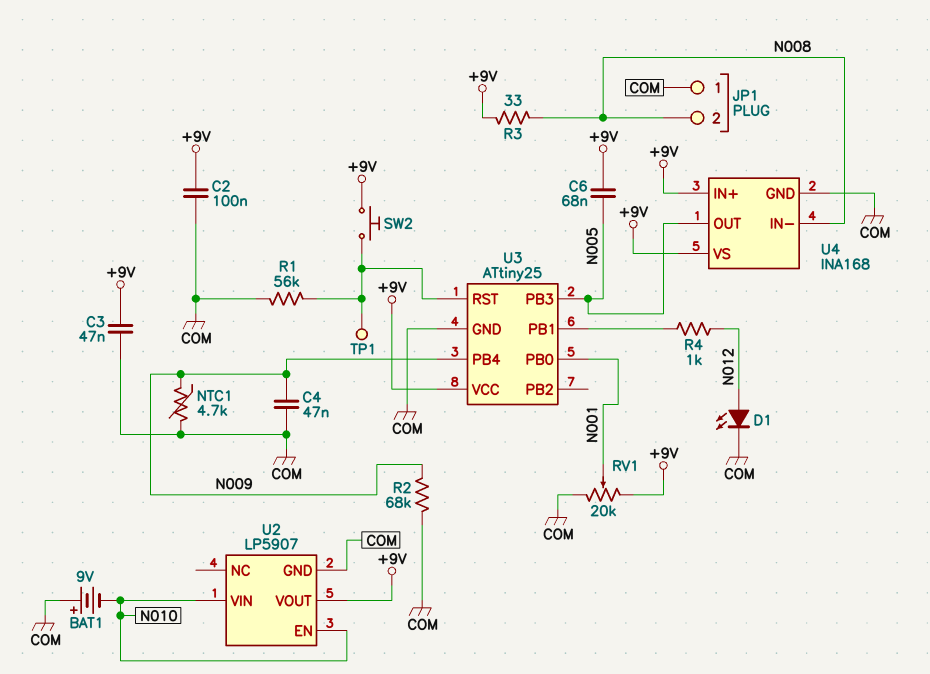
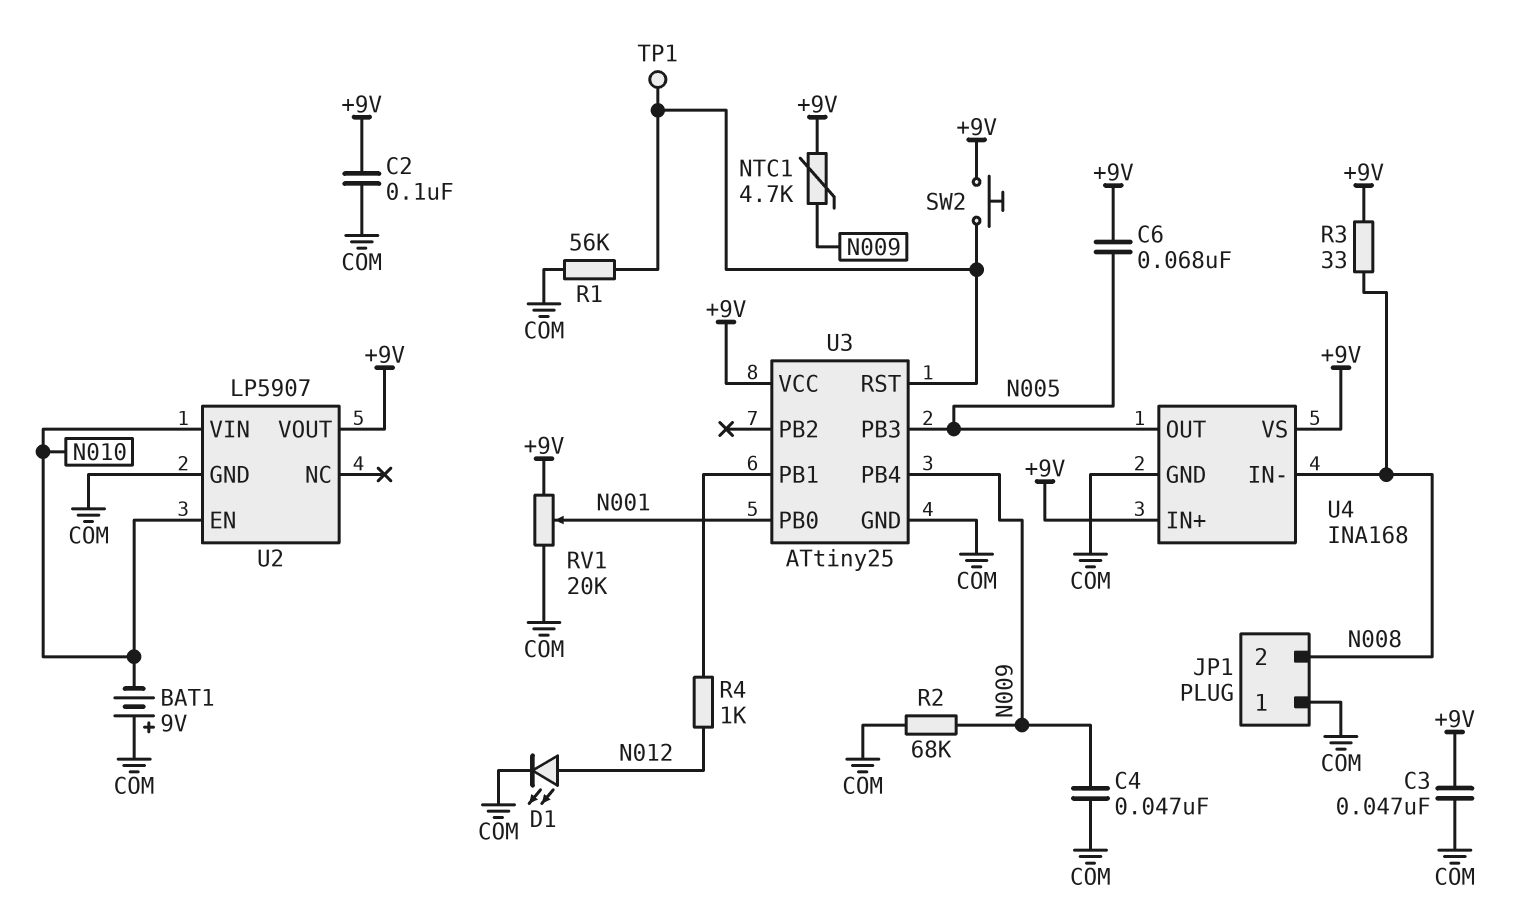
NTC1: 4.7k (COM, N009) -> 4.7k (+9V, N009)

